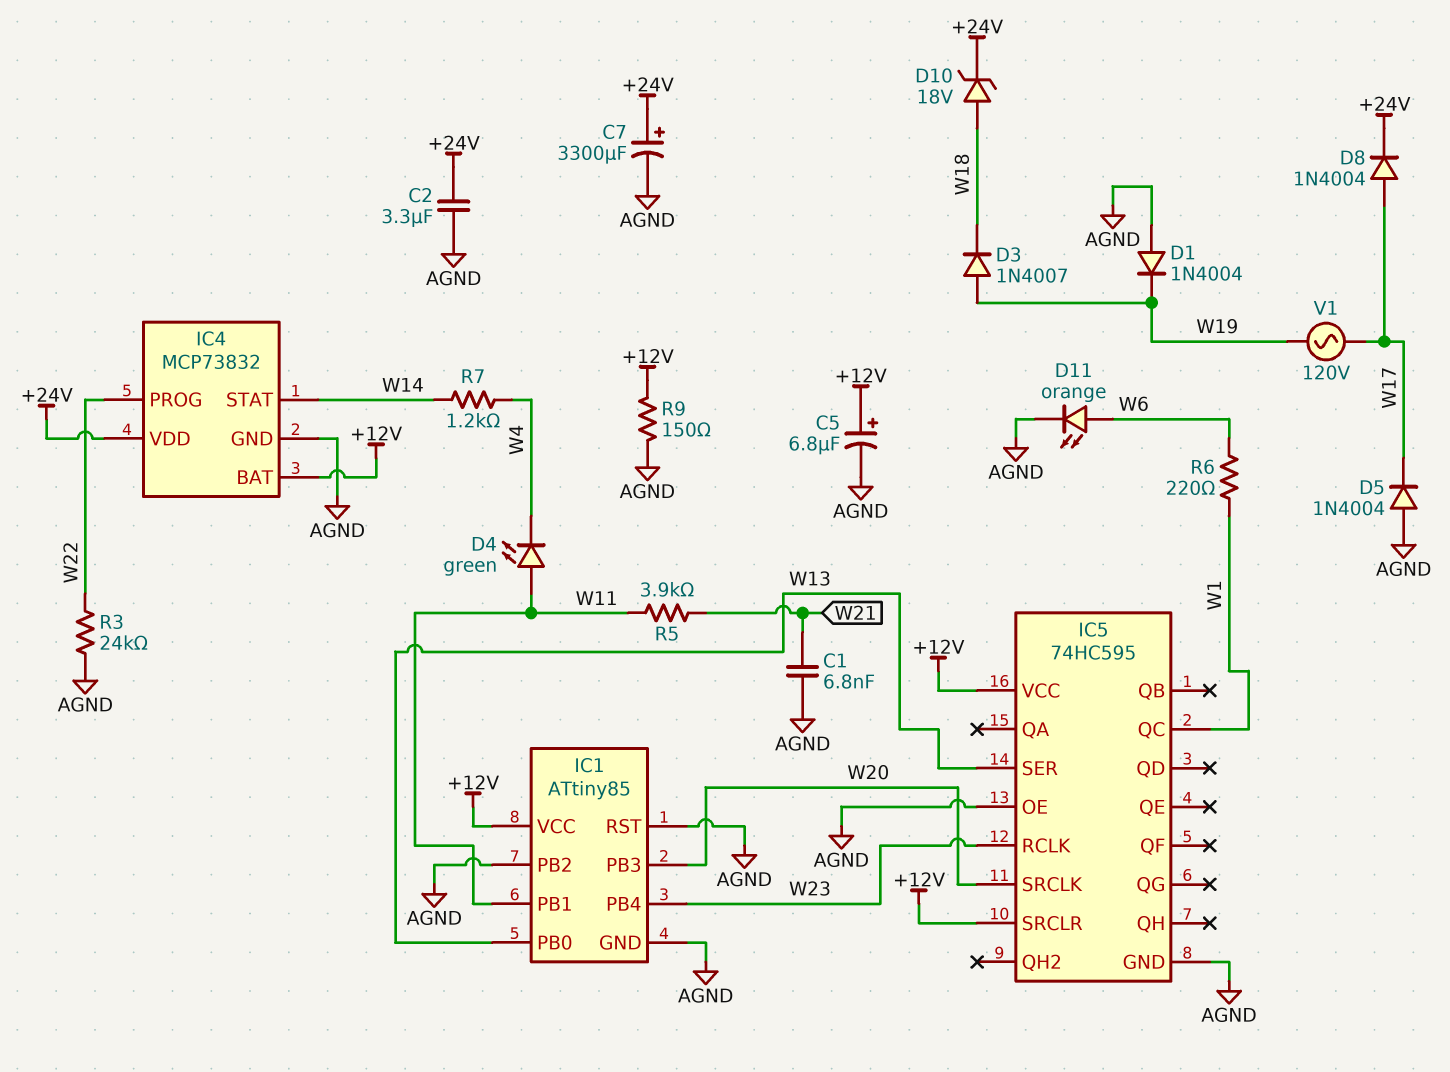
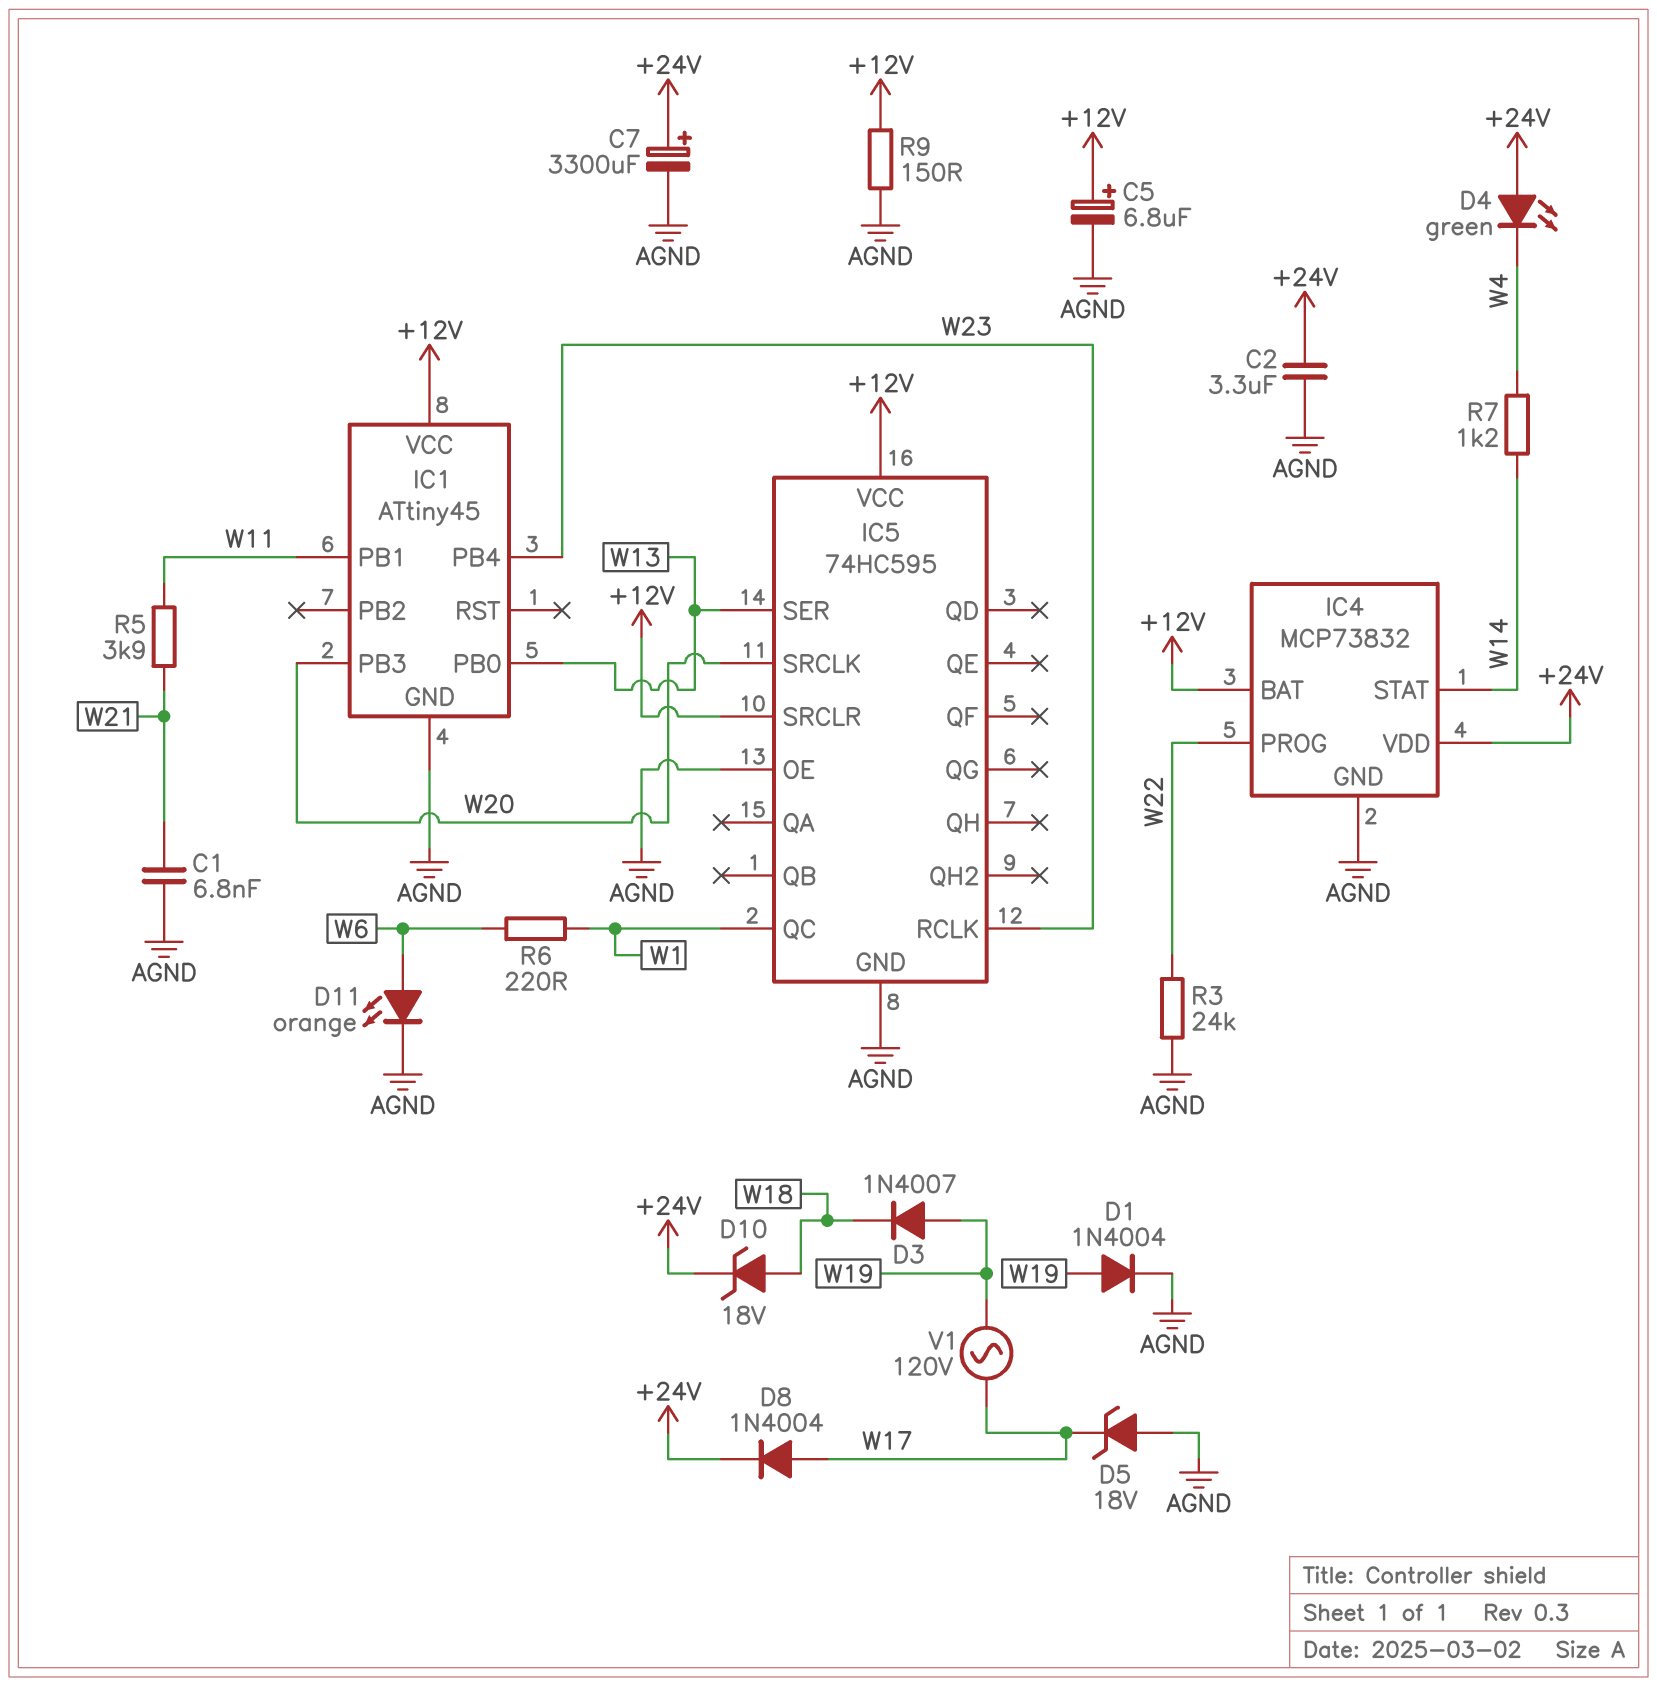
D1: diode 1N4004 (A AGND, K W19) -> diode 1N4004 (A W19, K AGND)
D4: LED green (A W11, K W4) -> LED green (A +24V, K W4)
D5: diode 1N4004 (A AGND, K W17) -> zener 18V (A AGND, K W17)
IC1: ATtiny85 -> ATtiny45
IC1 pin PB2: AGND -> none
IC1 pin RST: AGND -> none

